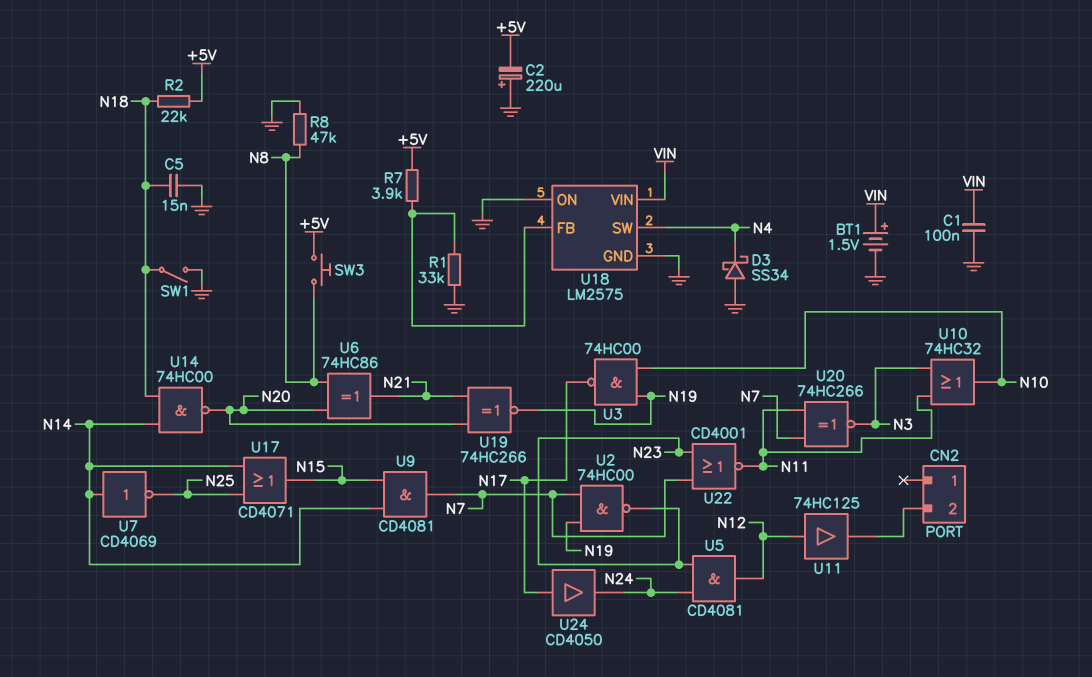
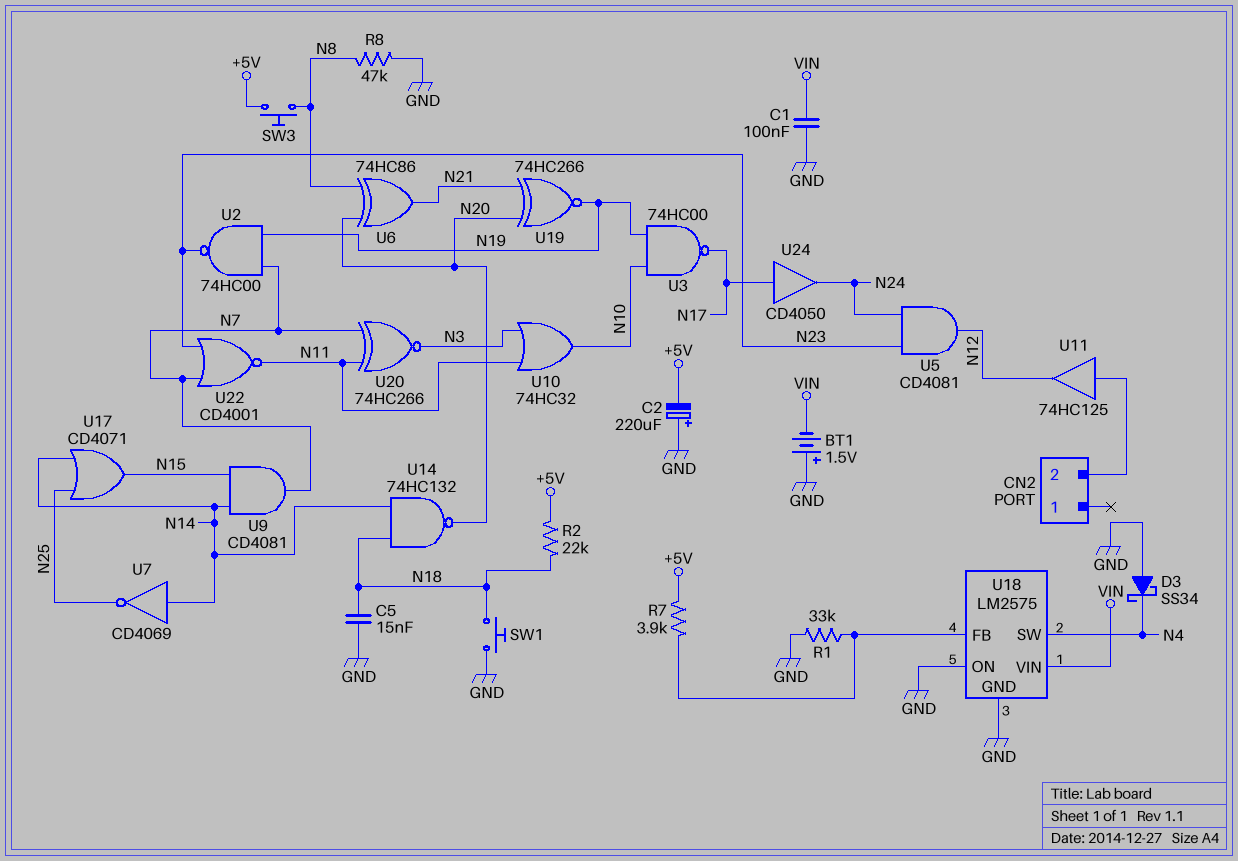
BT1: 1.5V (plus VIN, minus GND) -> 1.5V (plus GND, minus VIN)
SW1: switch (GND, N18) -> button (GND, N18)
U11: buffer 74HC125 (in N12, out CN2/2) -> buffer 74HC125 (in CN2/2, out N12)
U14: NAND 74HC00 (in N14, in N18, out N20) -> NAND 74HC132 (in N14, in N18, out N20)

